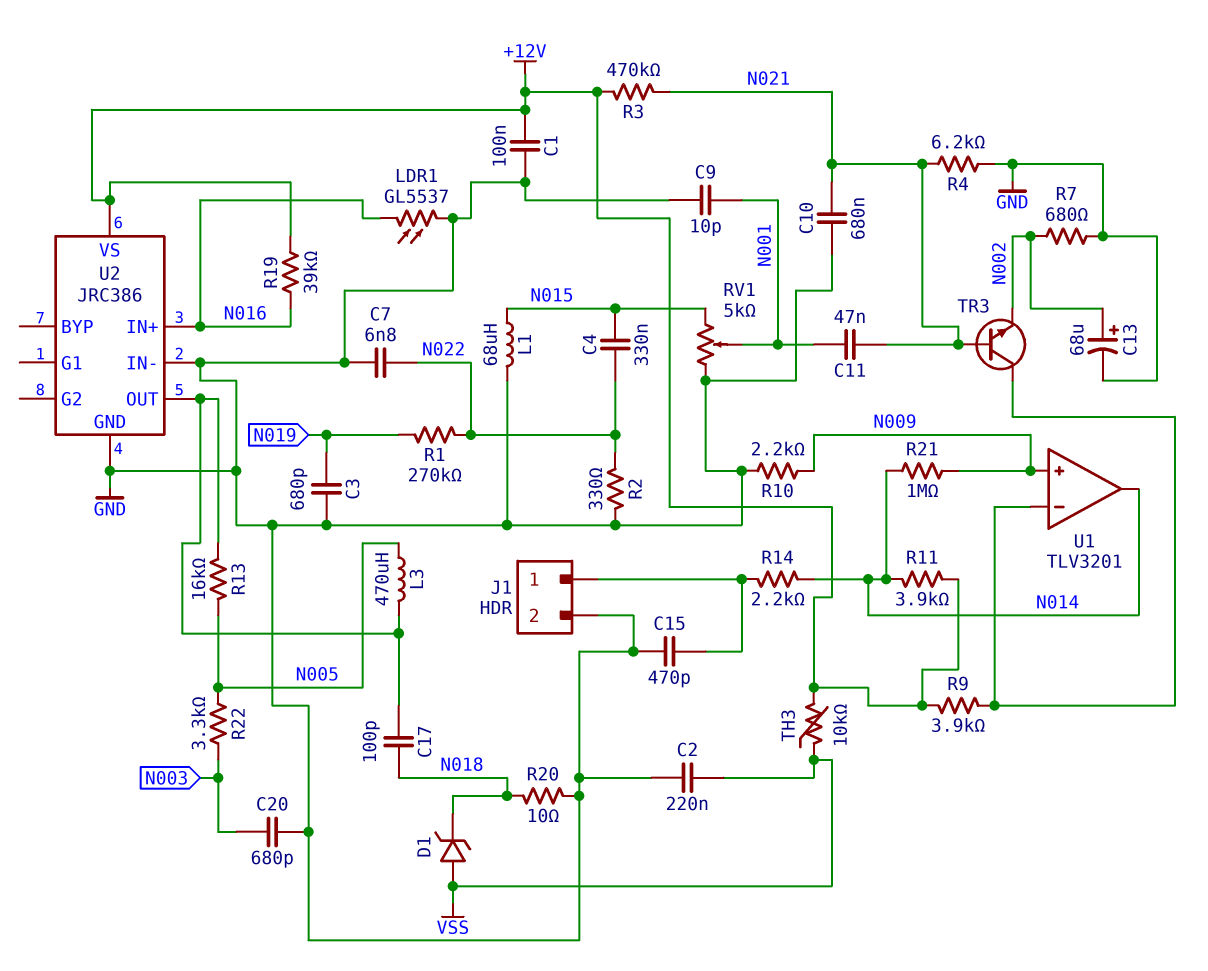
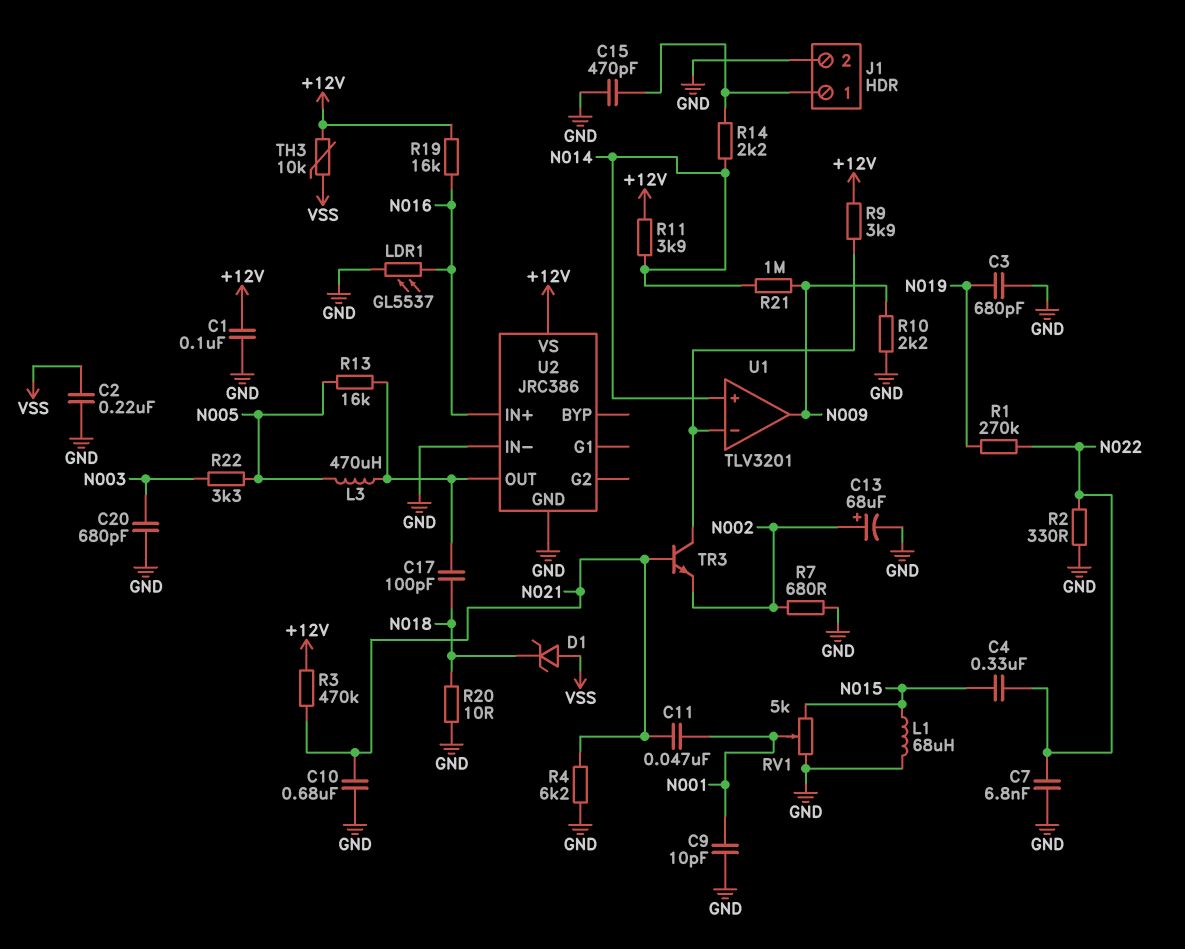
R19: 39k (+12V, N016) -> 16k (+12V, N016)
U1 pin in+: N009 -> N014
U1 pin out: N014 -> N009

